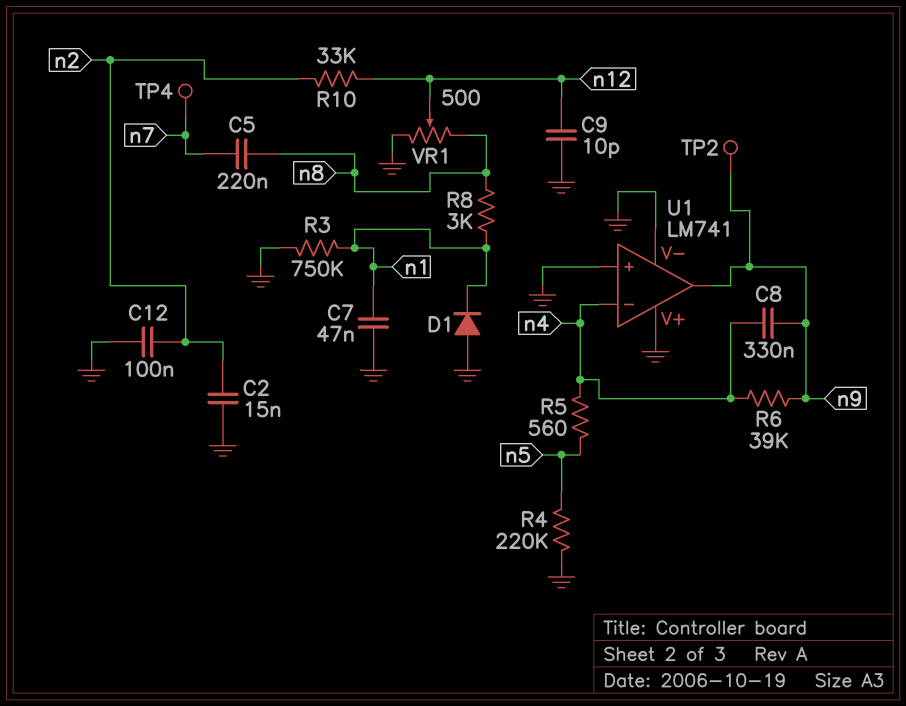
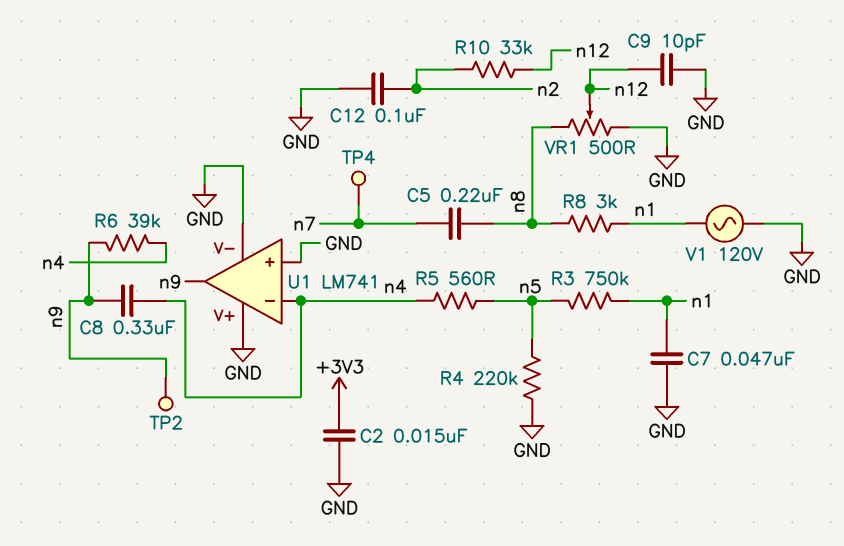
C2: 15nF (GND, n2) -> 15nF (+3V3, GND)
D1: diode (A GND, K n1) -> none
R3: 750k (GND, n1) -> 750k (n1, n5)
V1: none -> AC 120V (GND, n1)

